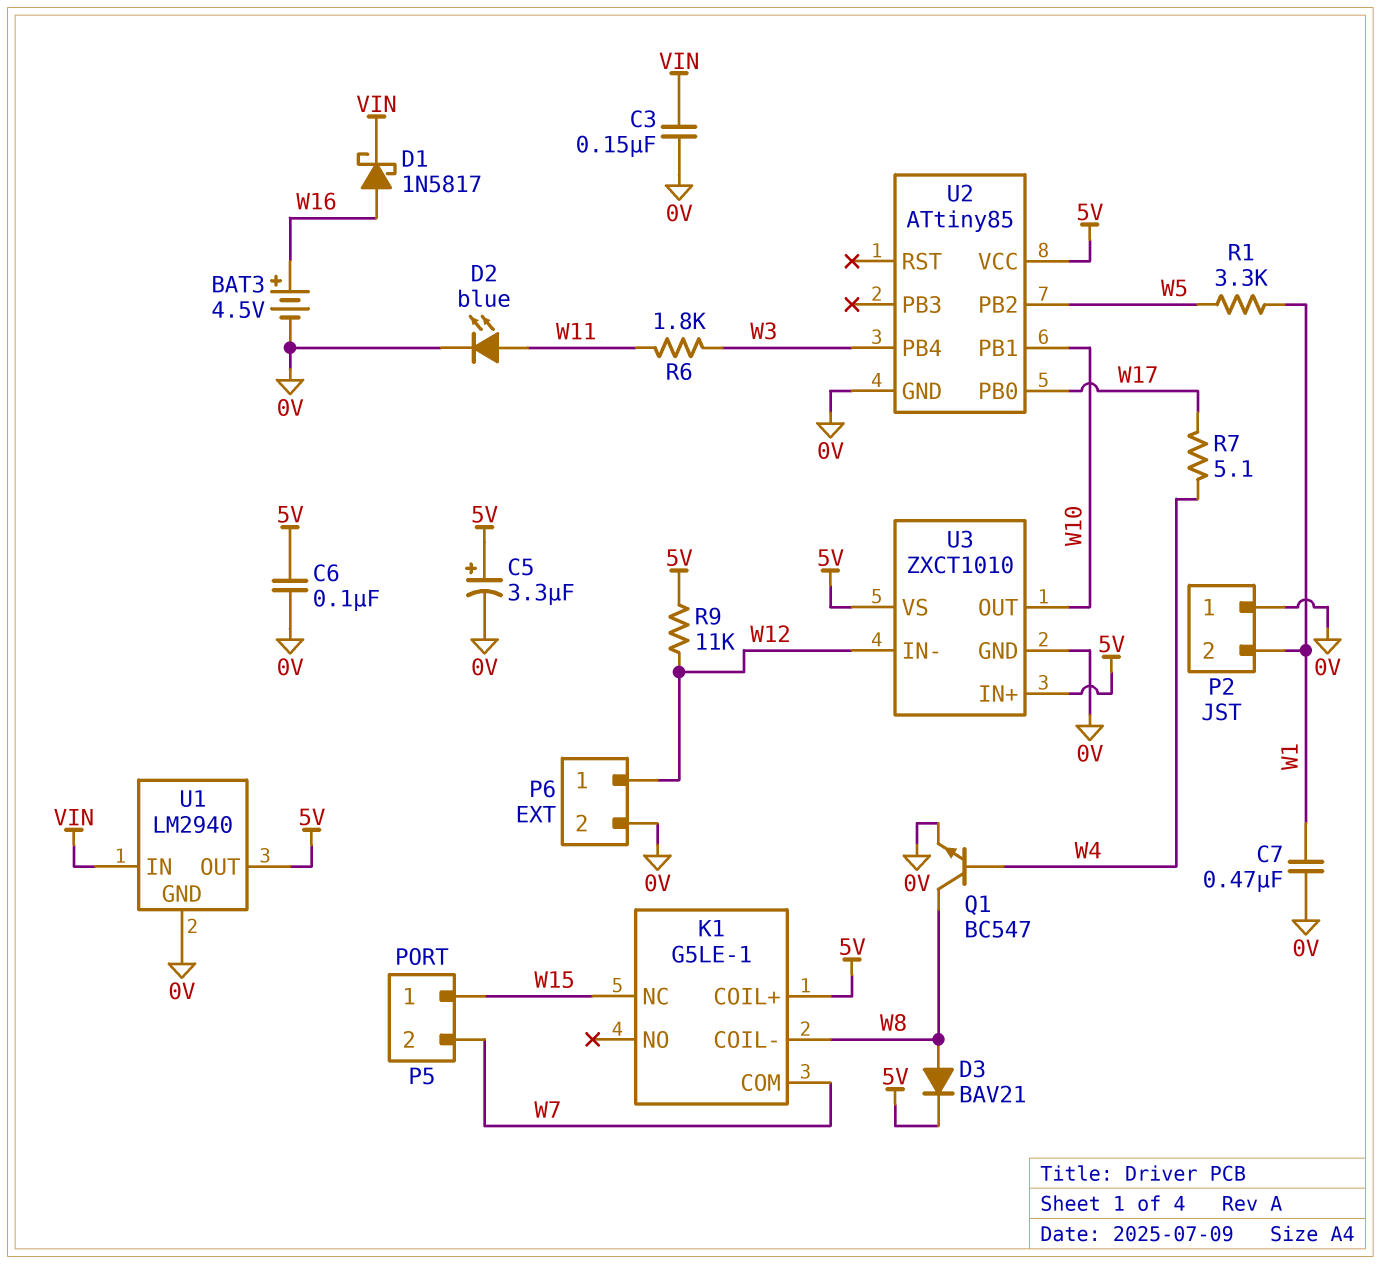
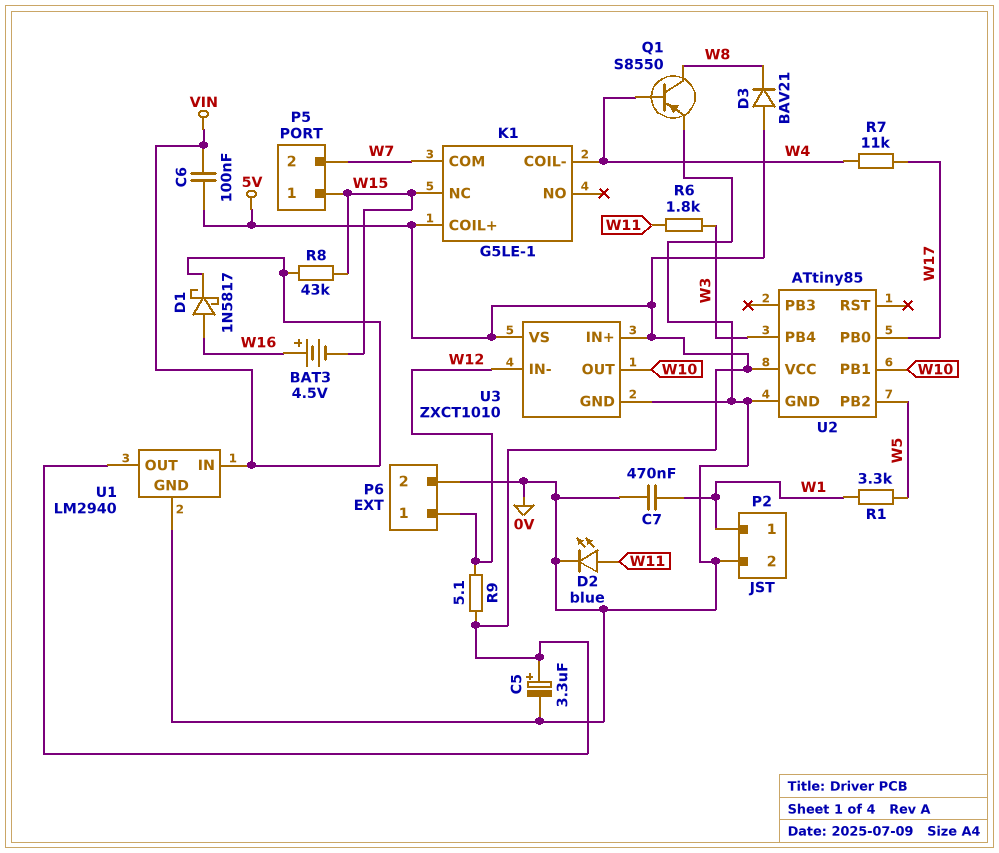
BAT3: 4.5V (plus W16, minus 0V) -> 4.5V (plus W16, minus W15)
C3: 150nF (0V, VIN) -> none
C6: 100nF (0V, 5V) -> 100nF (5V, VIN)
D3: diode BAV21 (A W8, K 5V) -> diode BAV21 (A 5V, K W8)
K1 pin COIL-: W8 -> W4
P2 pin 1: 0V -> W1
P2 pin 2: W1 -> 0V
Q1: NPN BC547 (B W4, C W8, E 0V) -> PNP S8550 (B W4, C W8, E 0V)
R7: 5.1 (W4, W17) -> 11k (W4, W17)
R8: none -> 43k (VIN, W15)
R9: 11k (5V, W12) -> 5.1 (5V, W12)

